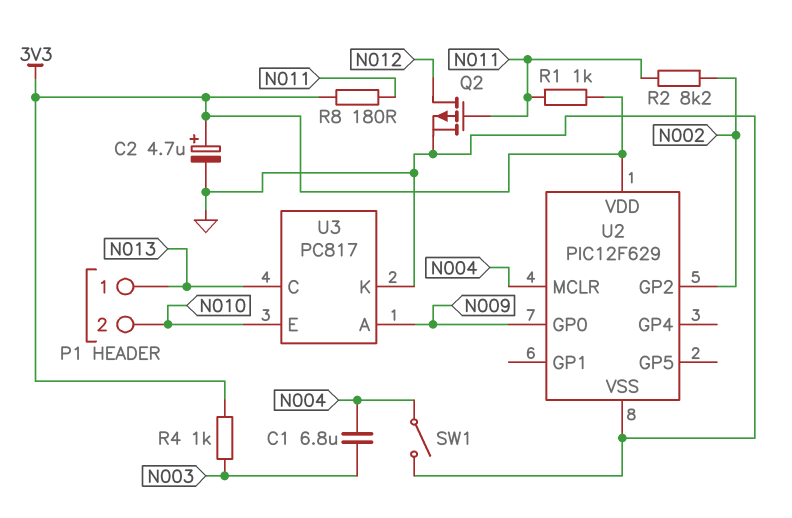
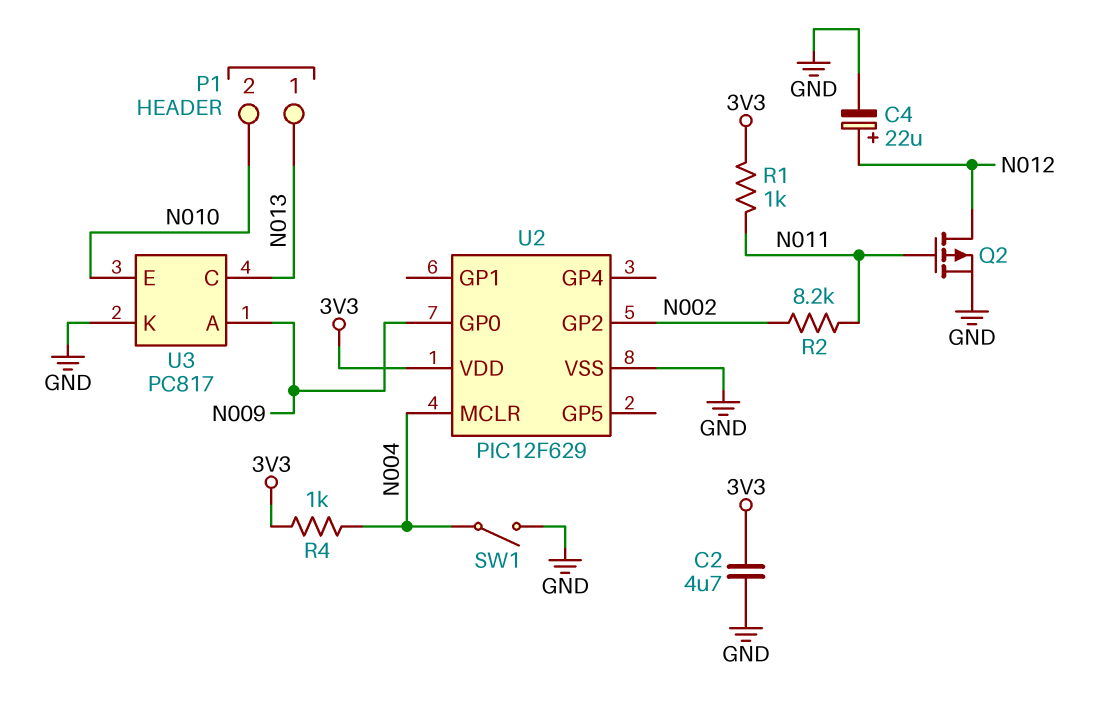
C1: 6.8uF (N003, N004) -> none
C2: 4.7uF (plus 3V3, minus GND) -> 4.7uF (3V3, GND)
C4: none -> 22uF (plus N012, minus GND)
R4: 1k (3V3, N003) -> 1k (3V3, N004)
R8: 180 (3V3, N011) -> none

